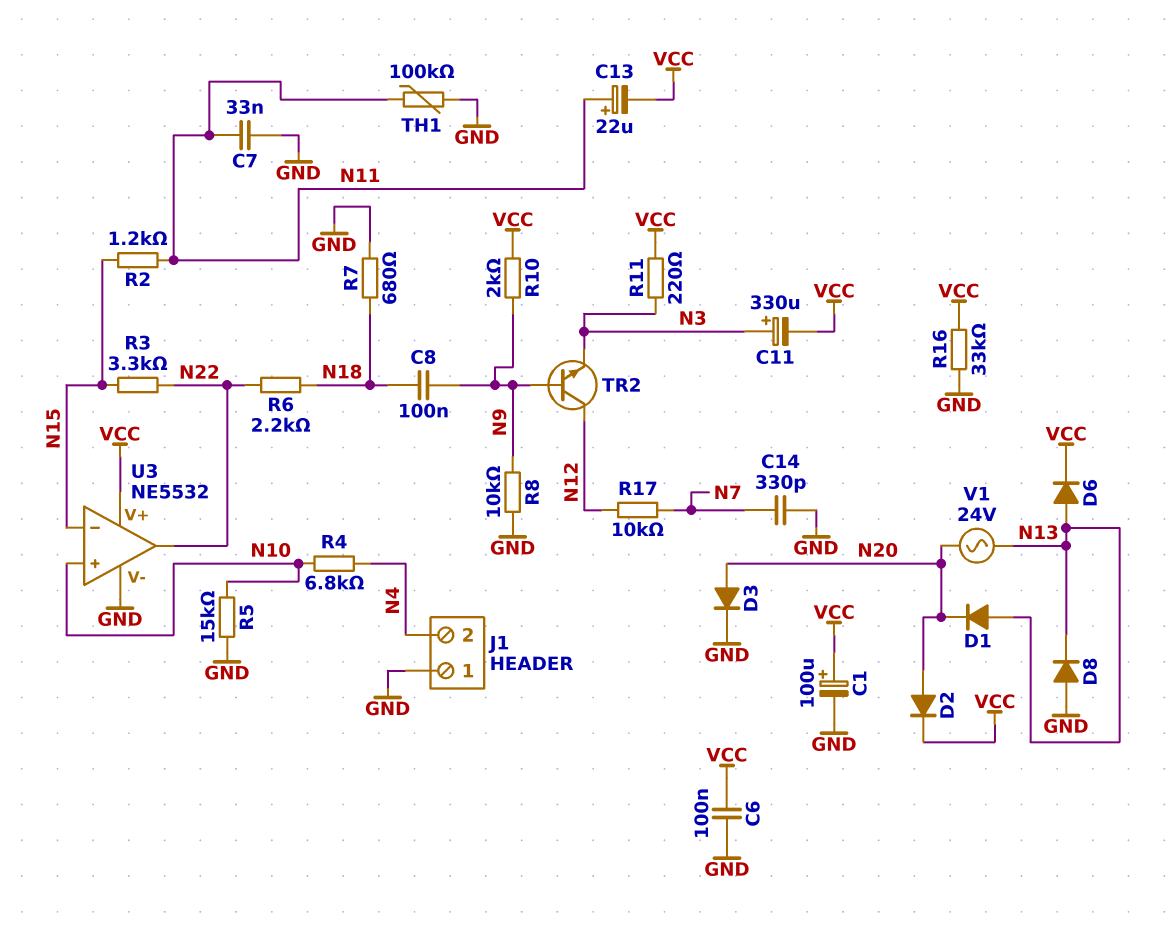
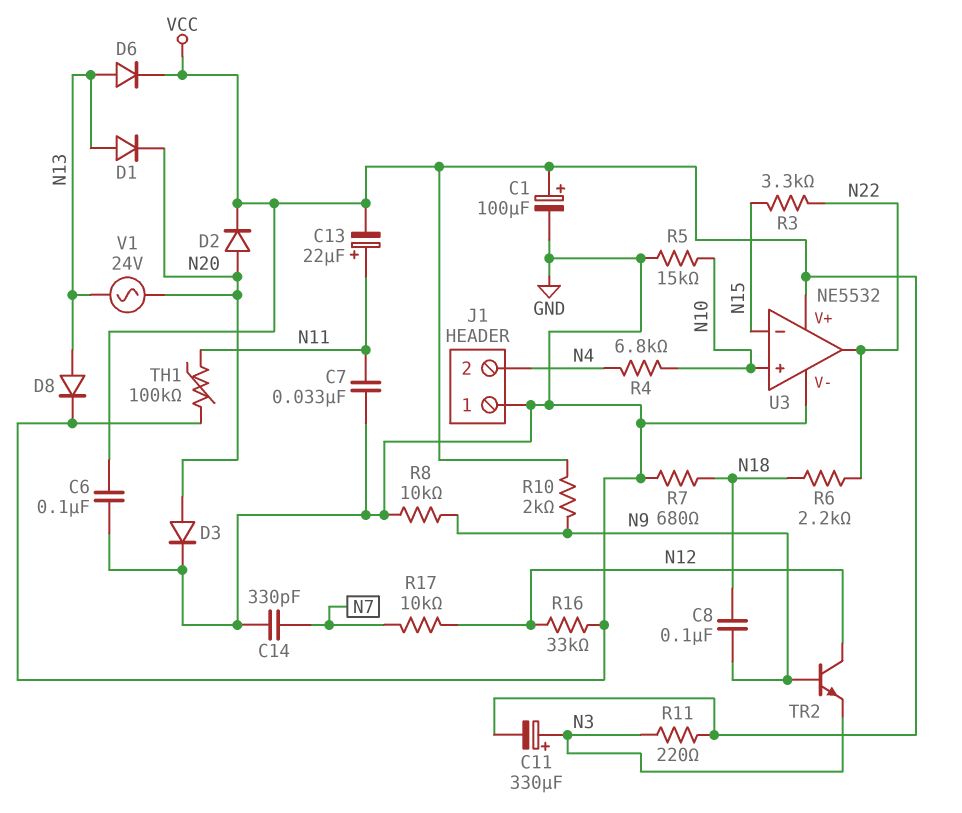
D8: diode (A GND, K N13) -> diode (A N13, K GND)
R2: 1.2k (N11, N15) -> none
R16: 33k (GND, VCC) -> 33k (GND, N12)

